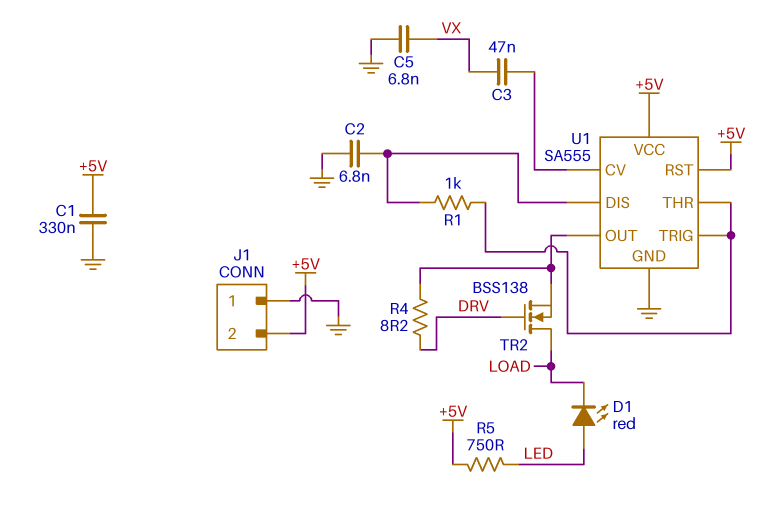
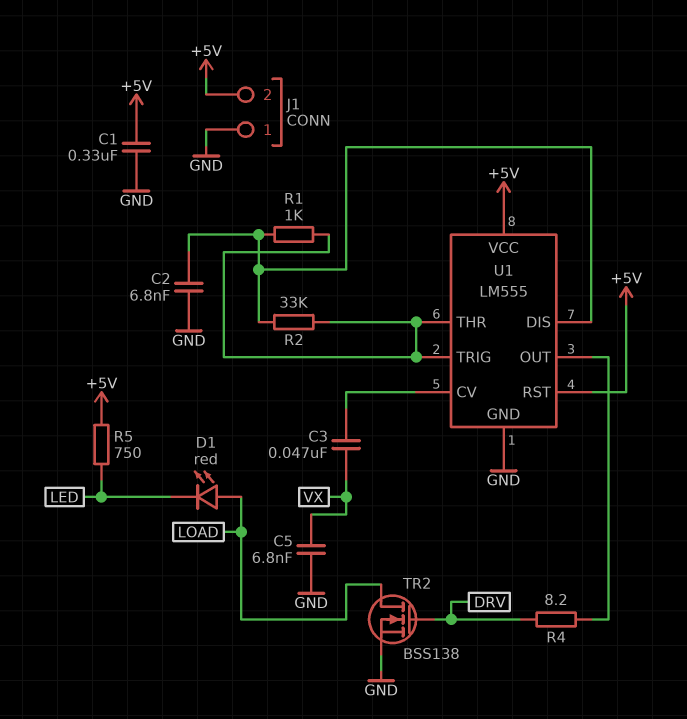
D1: LED red (A LED, K LOAD) -> LED red (A LOAD, K LED)
R2: none -> 33k (U1/DIS, U1/THR)
TR2: NMOS BSS138 (G DRV, D LOAD, S U1/OUT) -> NMOS BSS138 (G DRV, D LOAD, S GND)
U1: SA555 -> LM555

